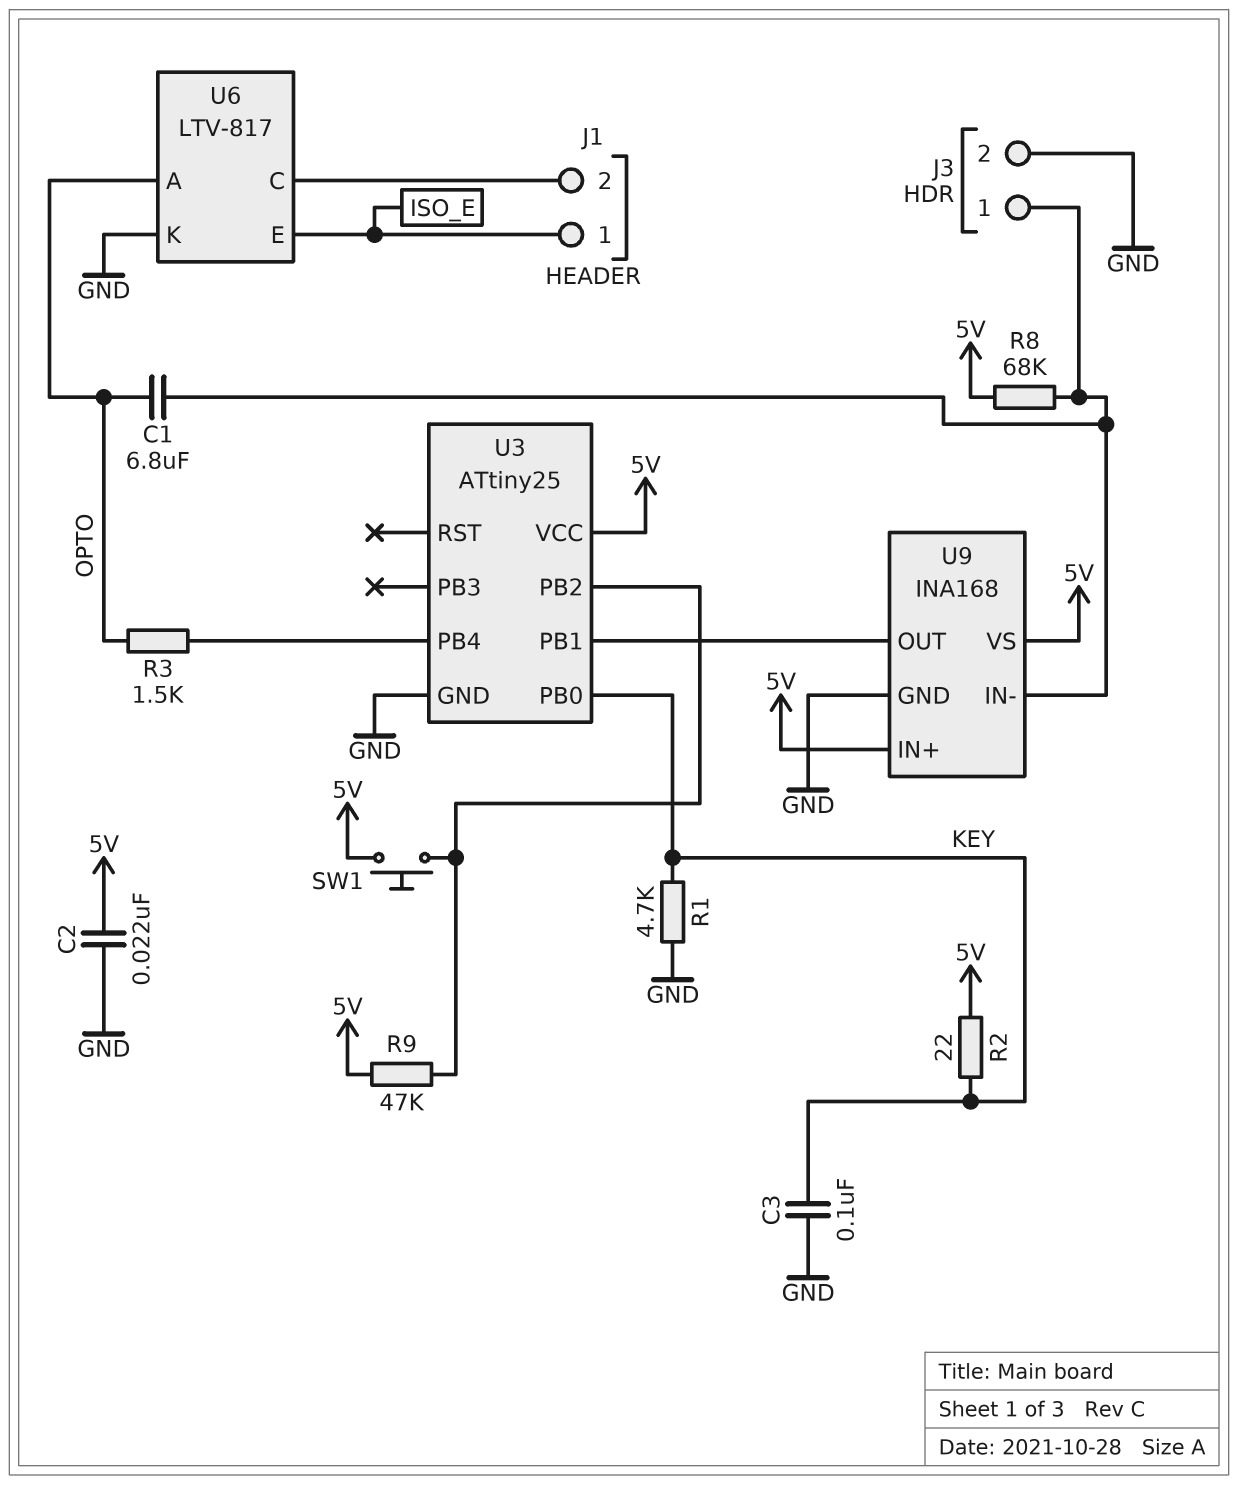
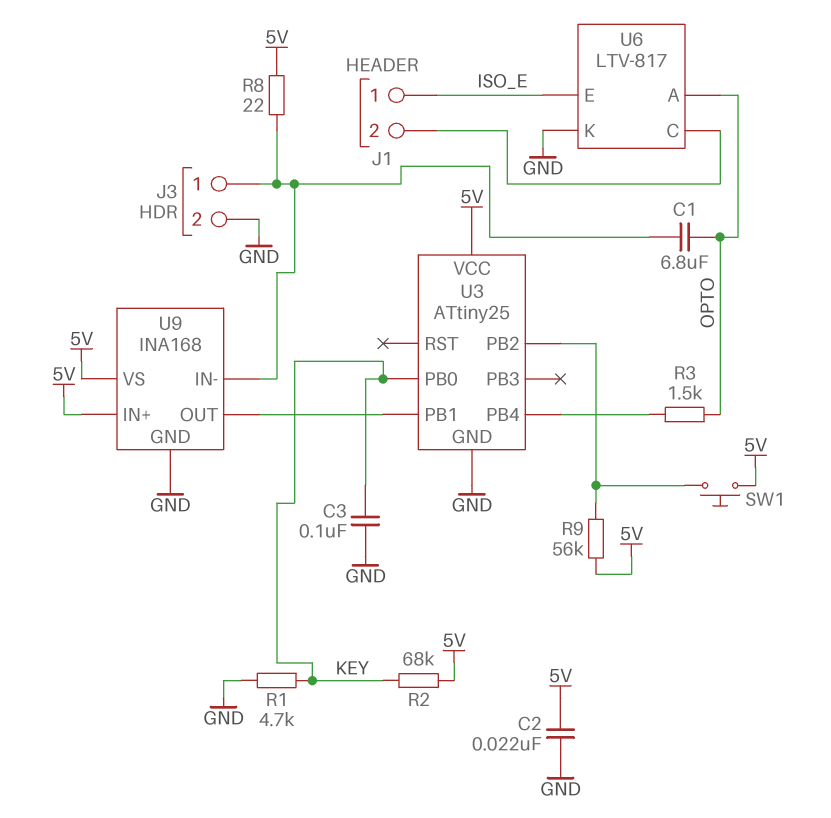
R2: 22 (5V, KEY) -> 68k (5V, KEY)
R8: 68k (5V, J3/1) -> 22 (5V, J3/1)
R9: 47k (5V, U3/PB2) -> 56k (5V, U3/PB2)

